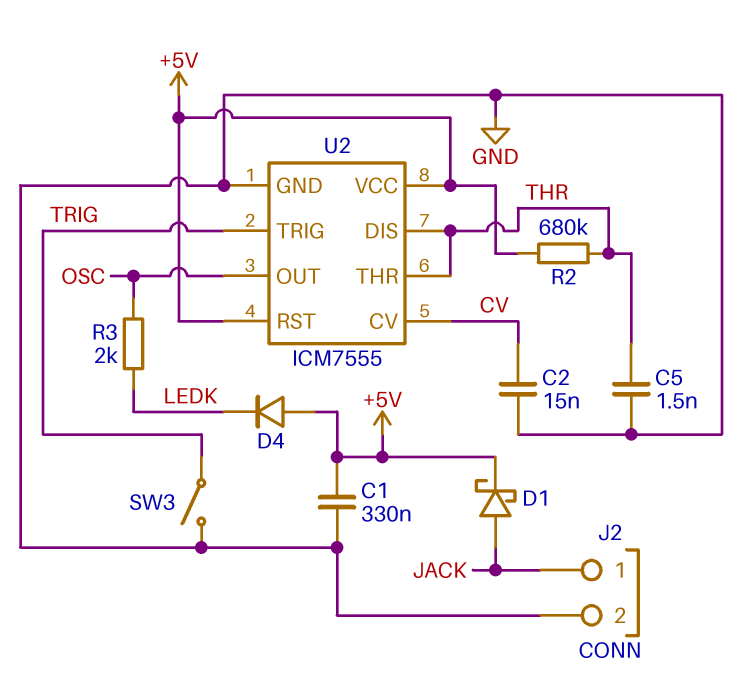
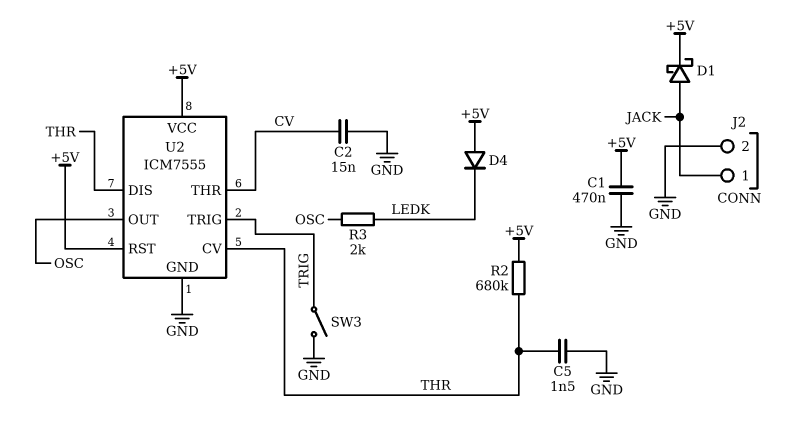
C1: 330nF (+5V, GND) -> 470nF (+5V, GND)
U2 pin CV: CV -> THR
U2 pin THR: THR -> CV

